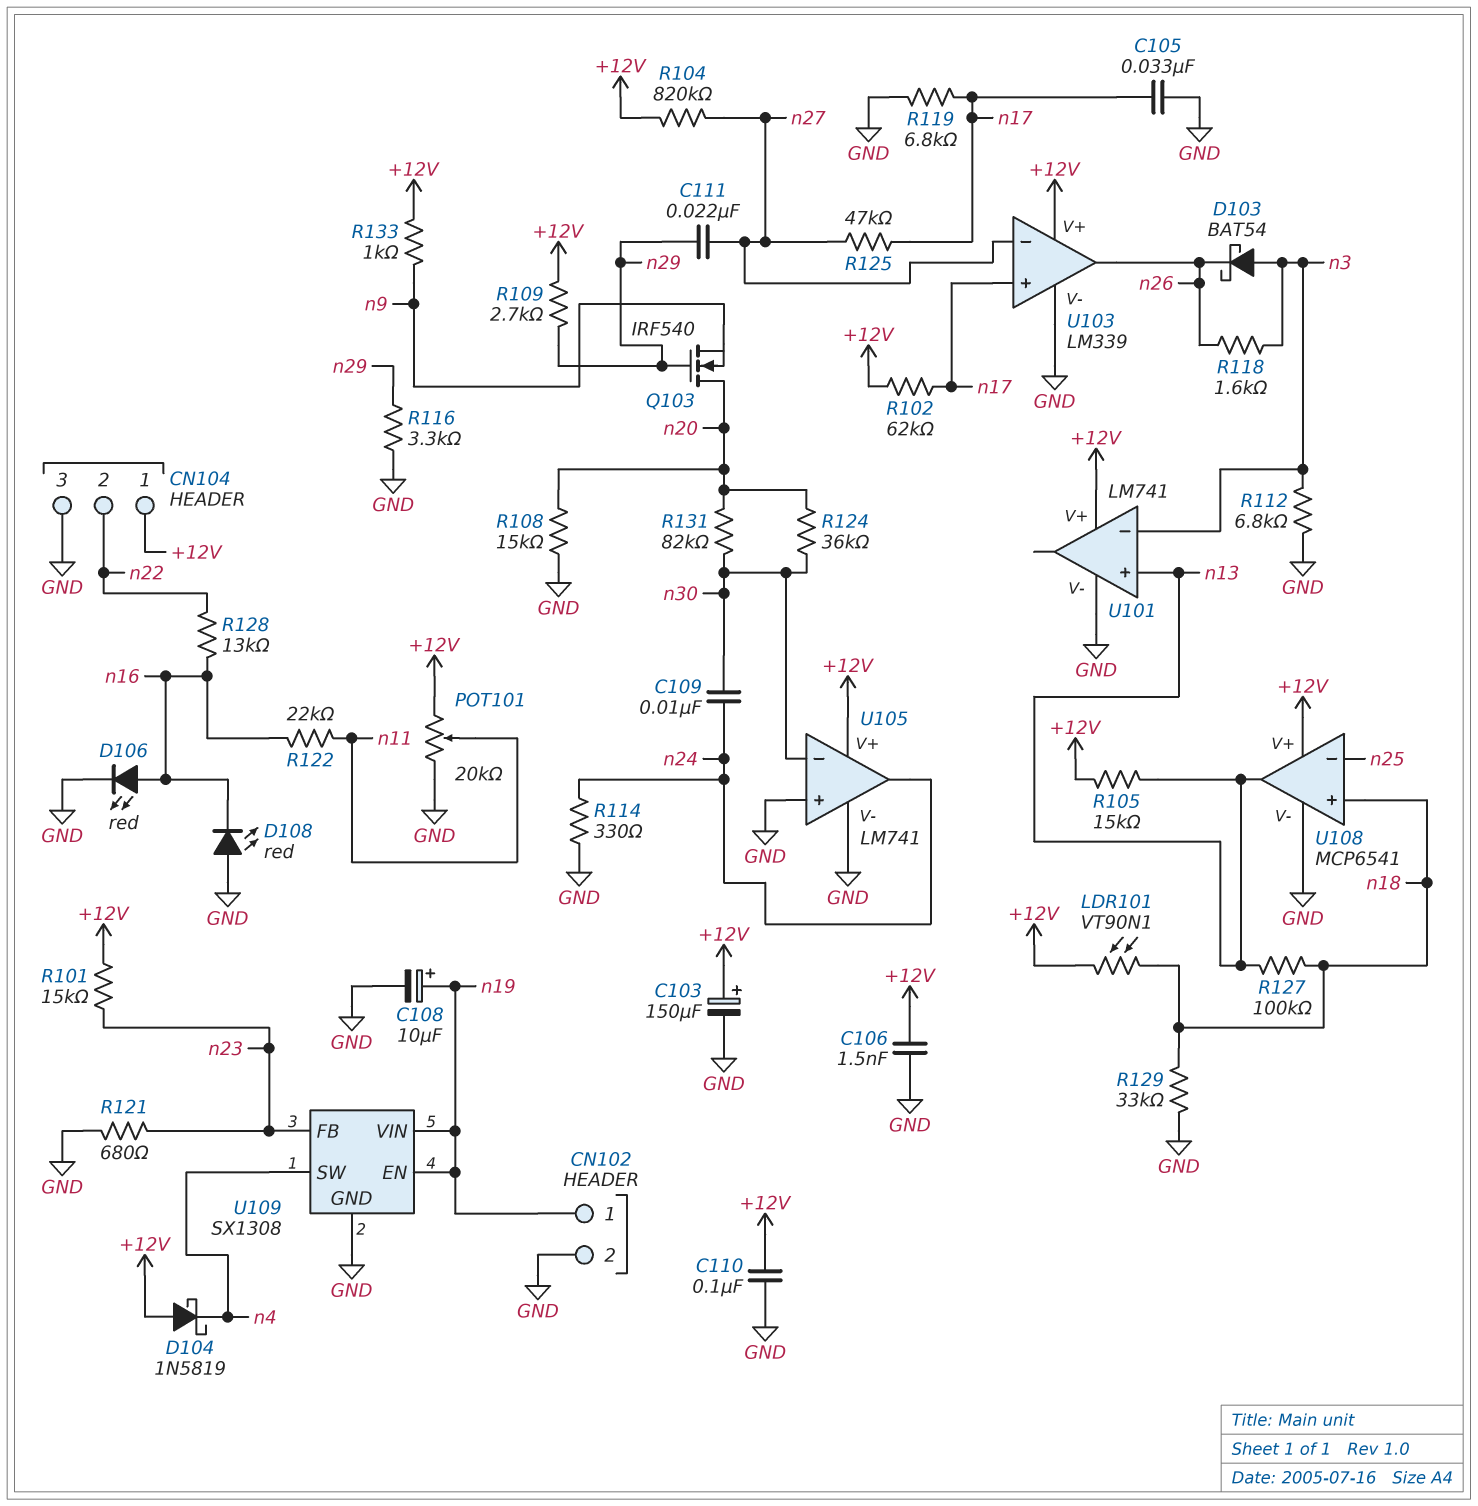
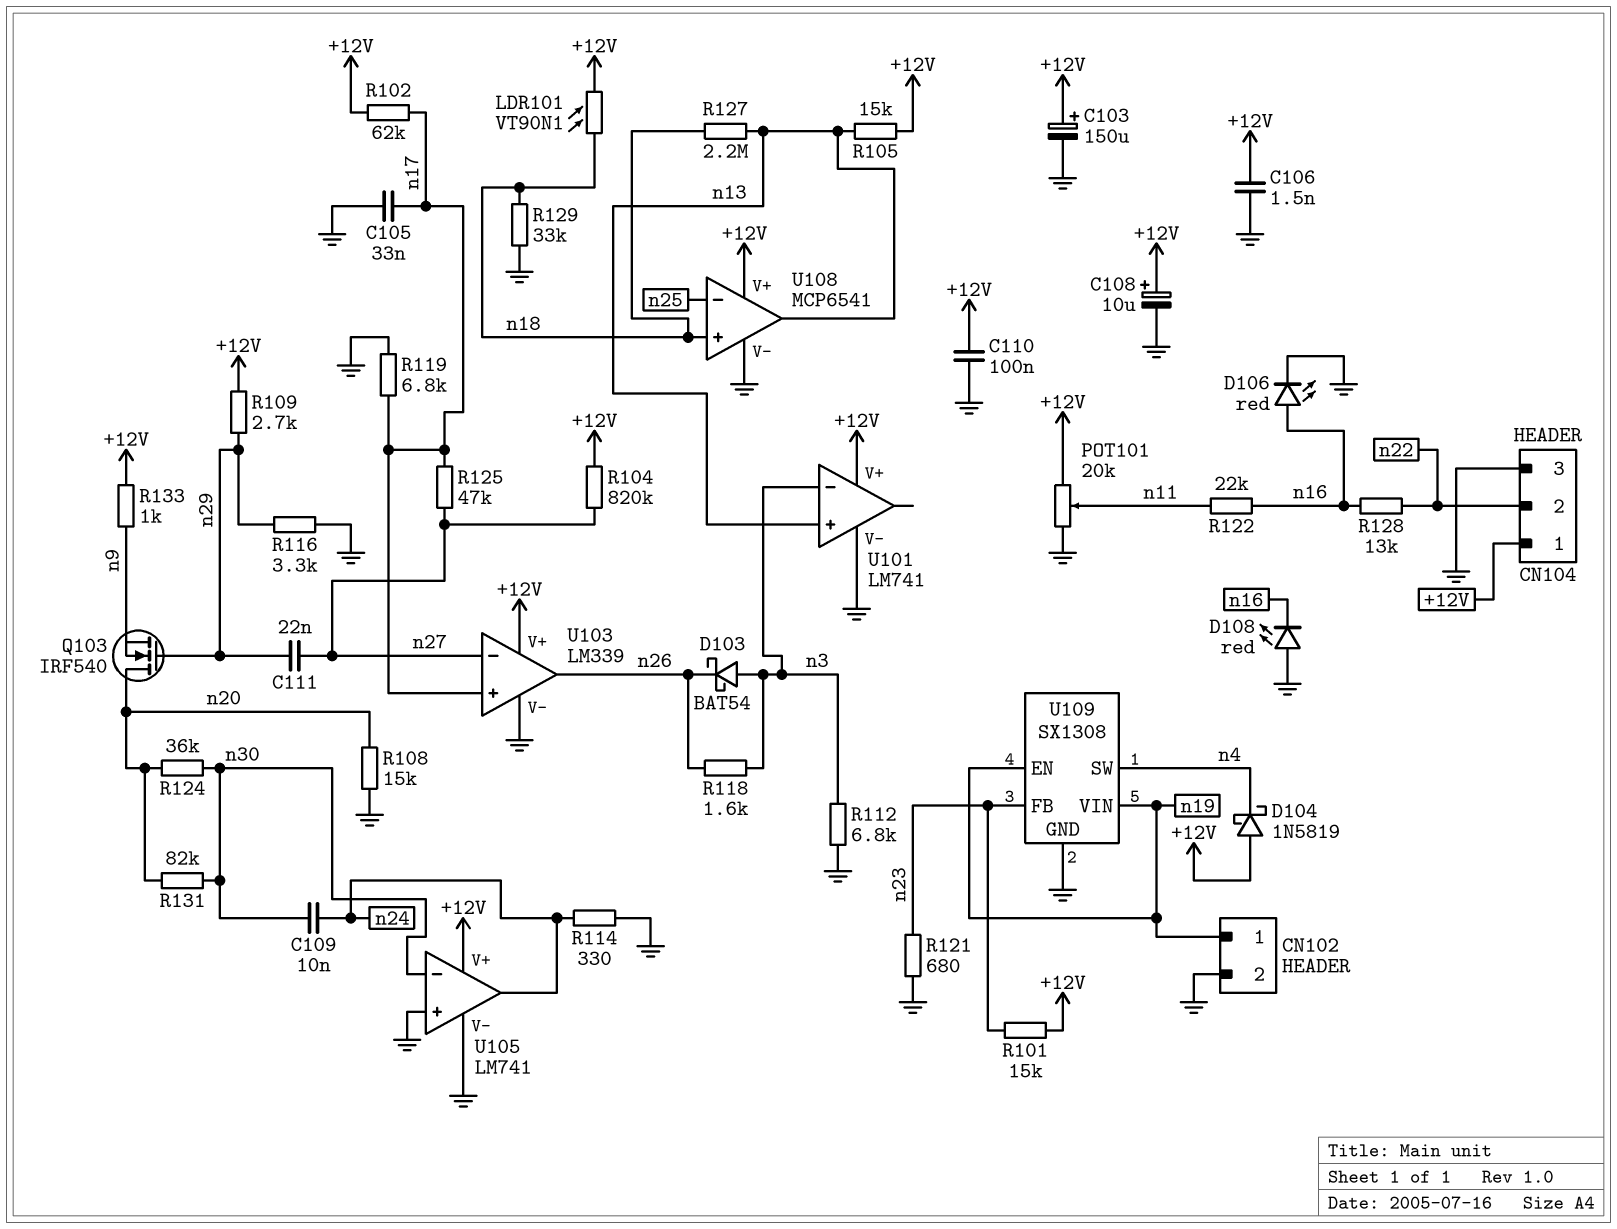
C108: 10uF (plus n19, minus GND) -> 10uF (plus +12V, minus GND)
R127: 100k (n13, n18) -> 2.2M (n13, n18)

